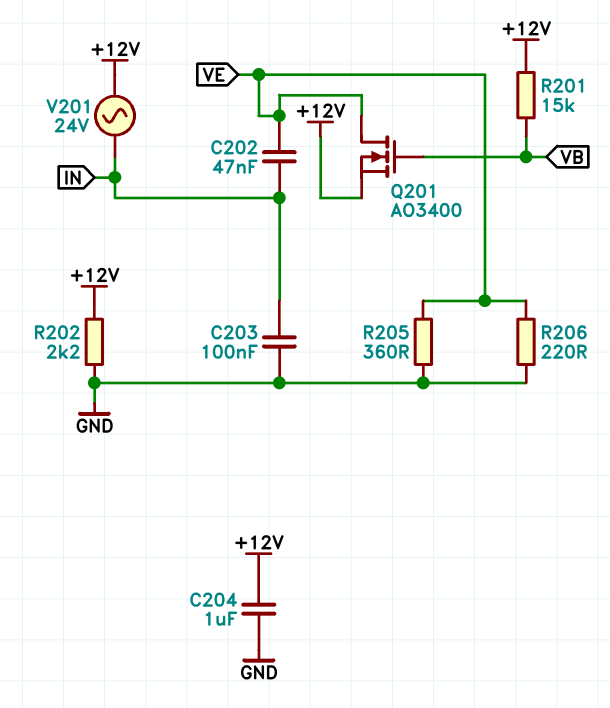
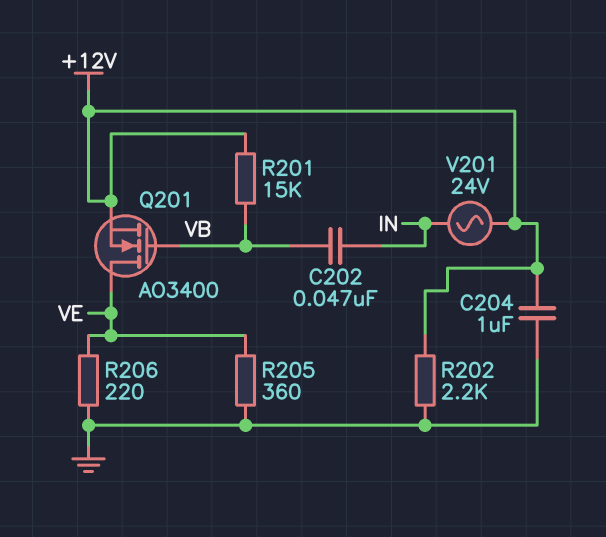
C202: 47nF (IN, VE) -> 47nF (IN, VB)
C203: 100nF (GND, IN) -> none

